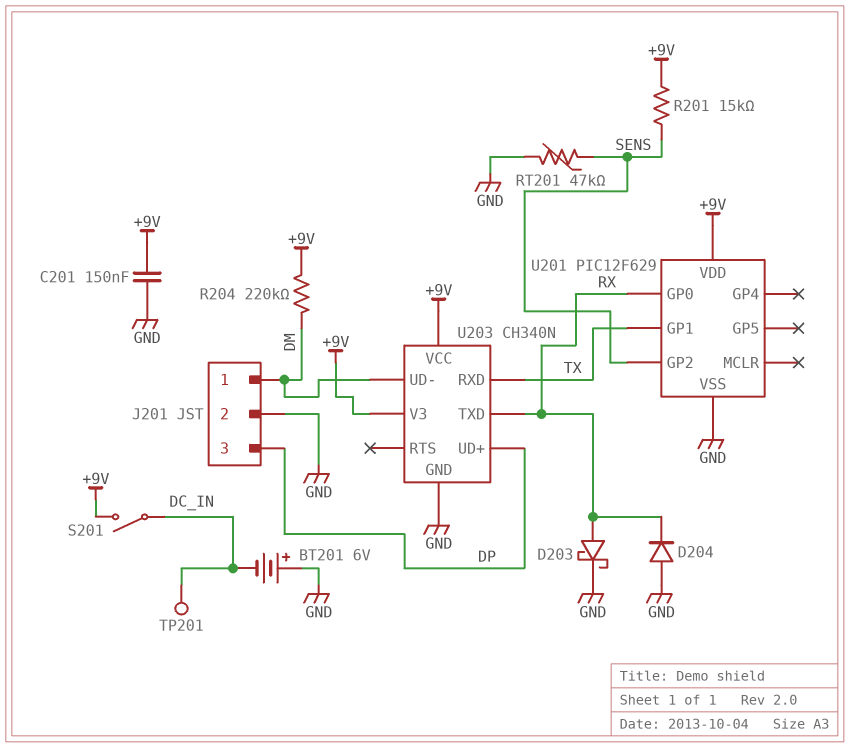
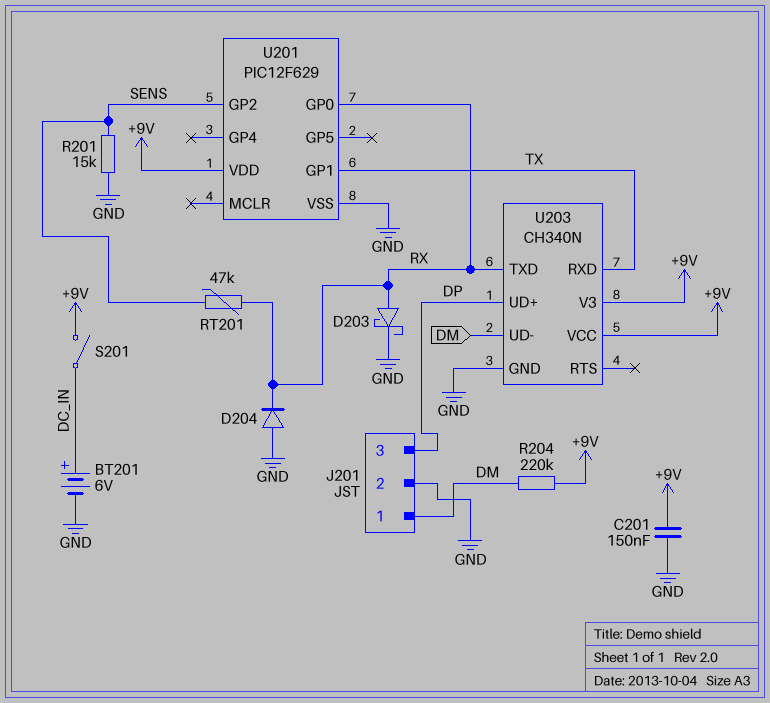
BT201: 6V (plus GND, minus DC_IN) -> 6V (plus DC_IN, minus GND)
R201: 15k (+9V, SENS) -> 15k (GND, SENS)
RT201: 47k (GND, SENS) -> 47k (RX, SENS)
TP201: test point (DC_IN) -> none

